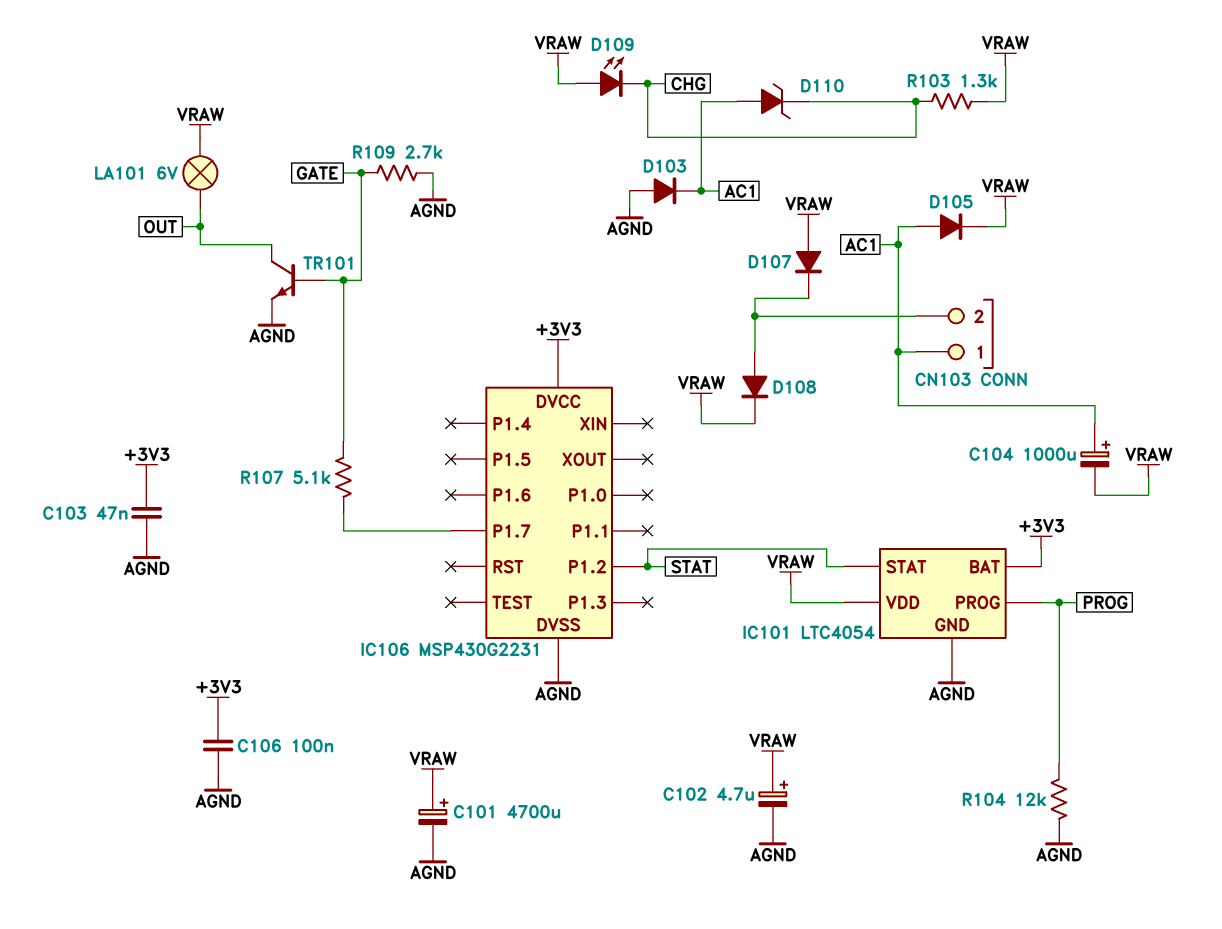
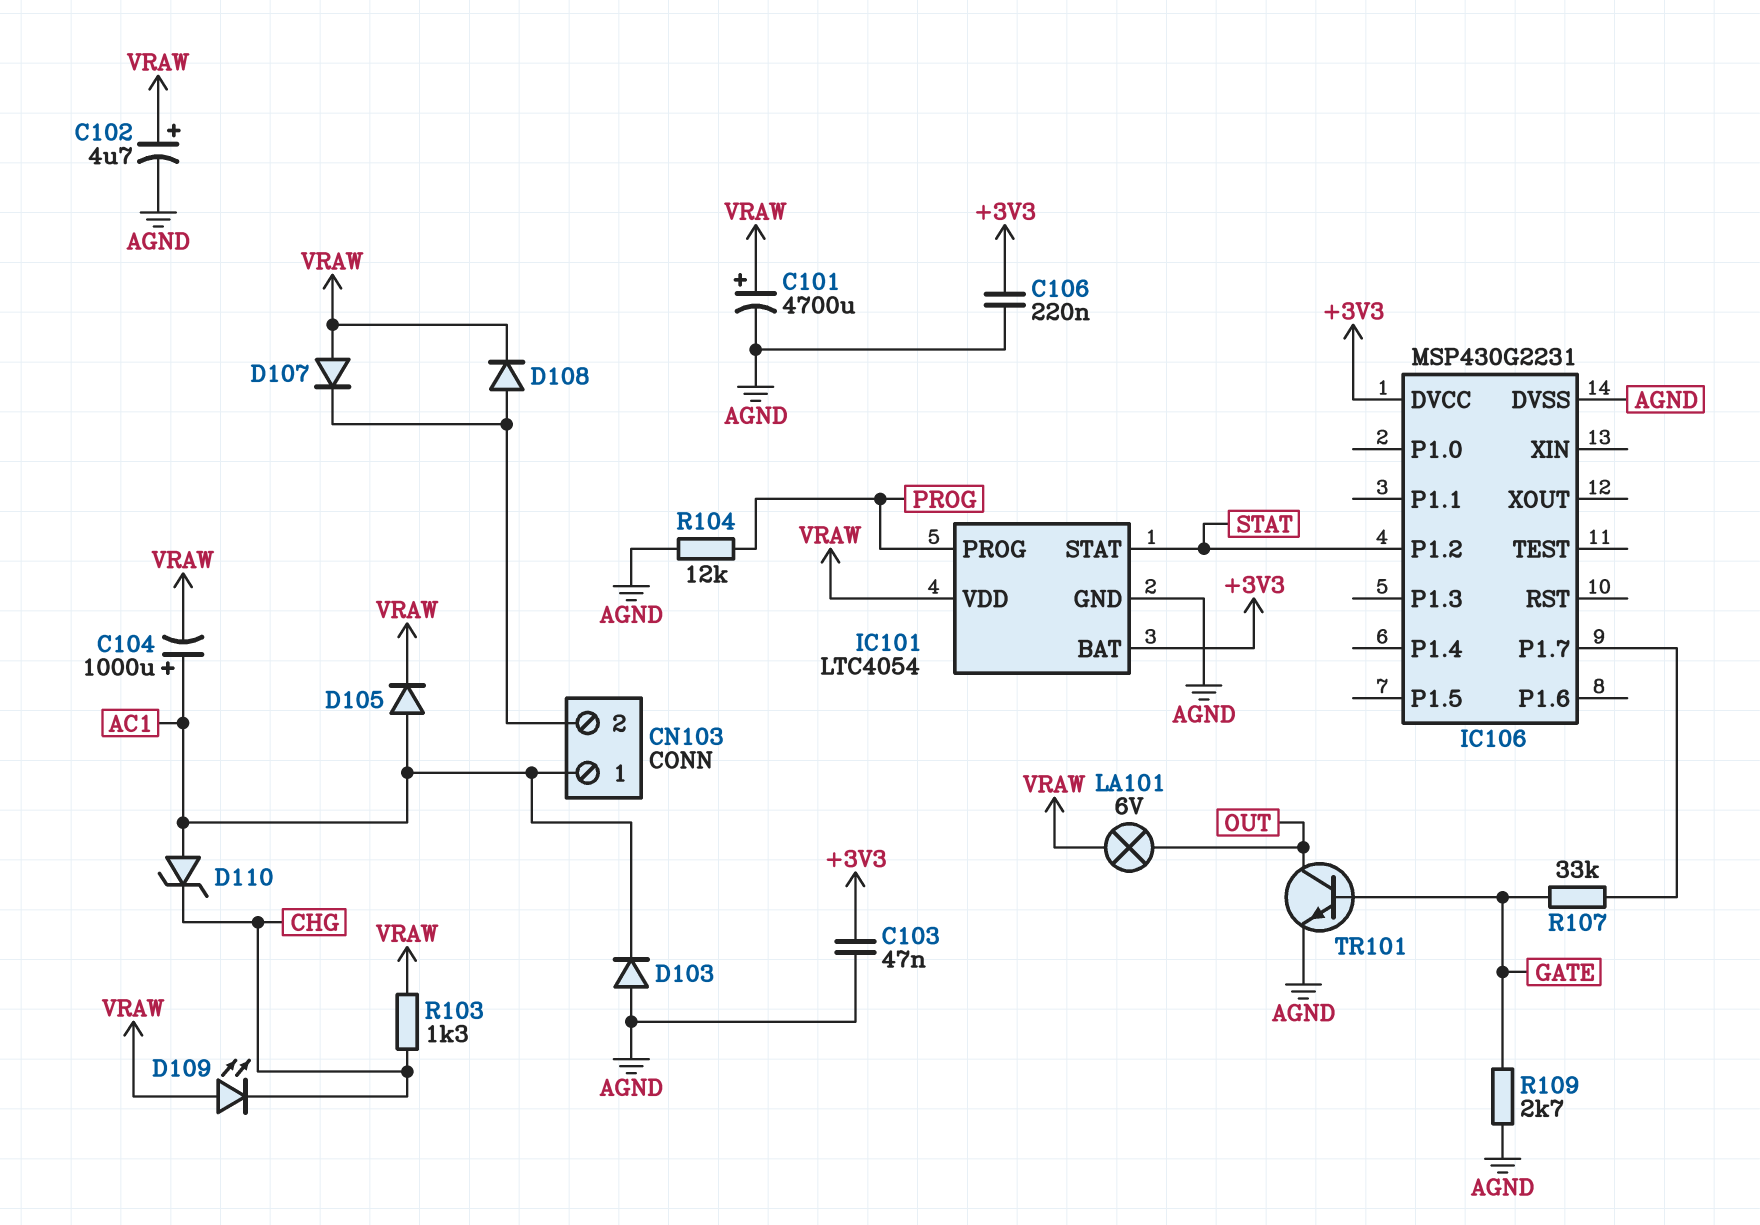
C106: 100nF (+3V3, AGND) -> 220nF (+3V3, AGND)
R107: 5.1k (GATE, IC106/P1.7) -> 33k (GATE, IC106/P1.7)

